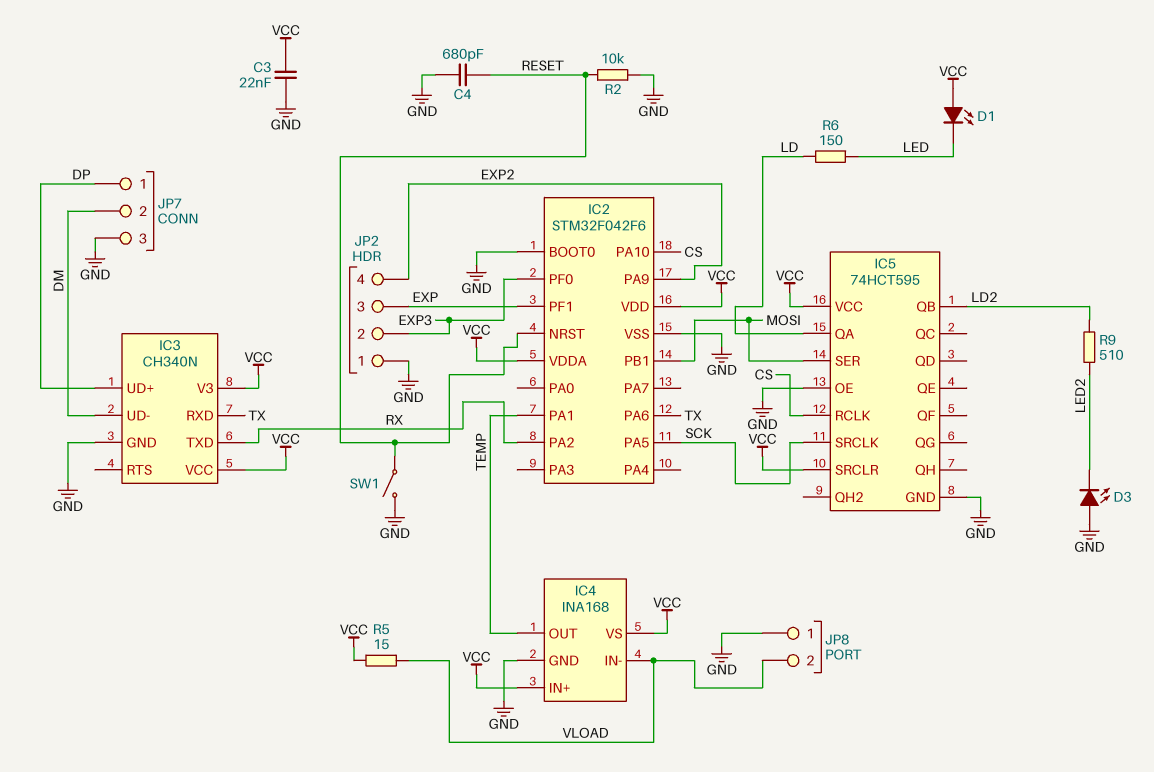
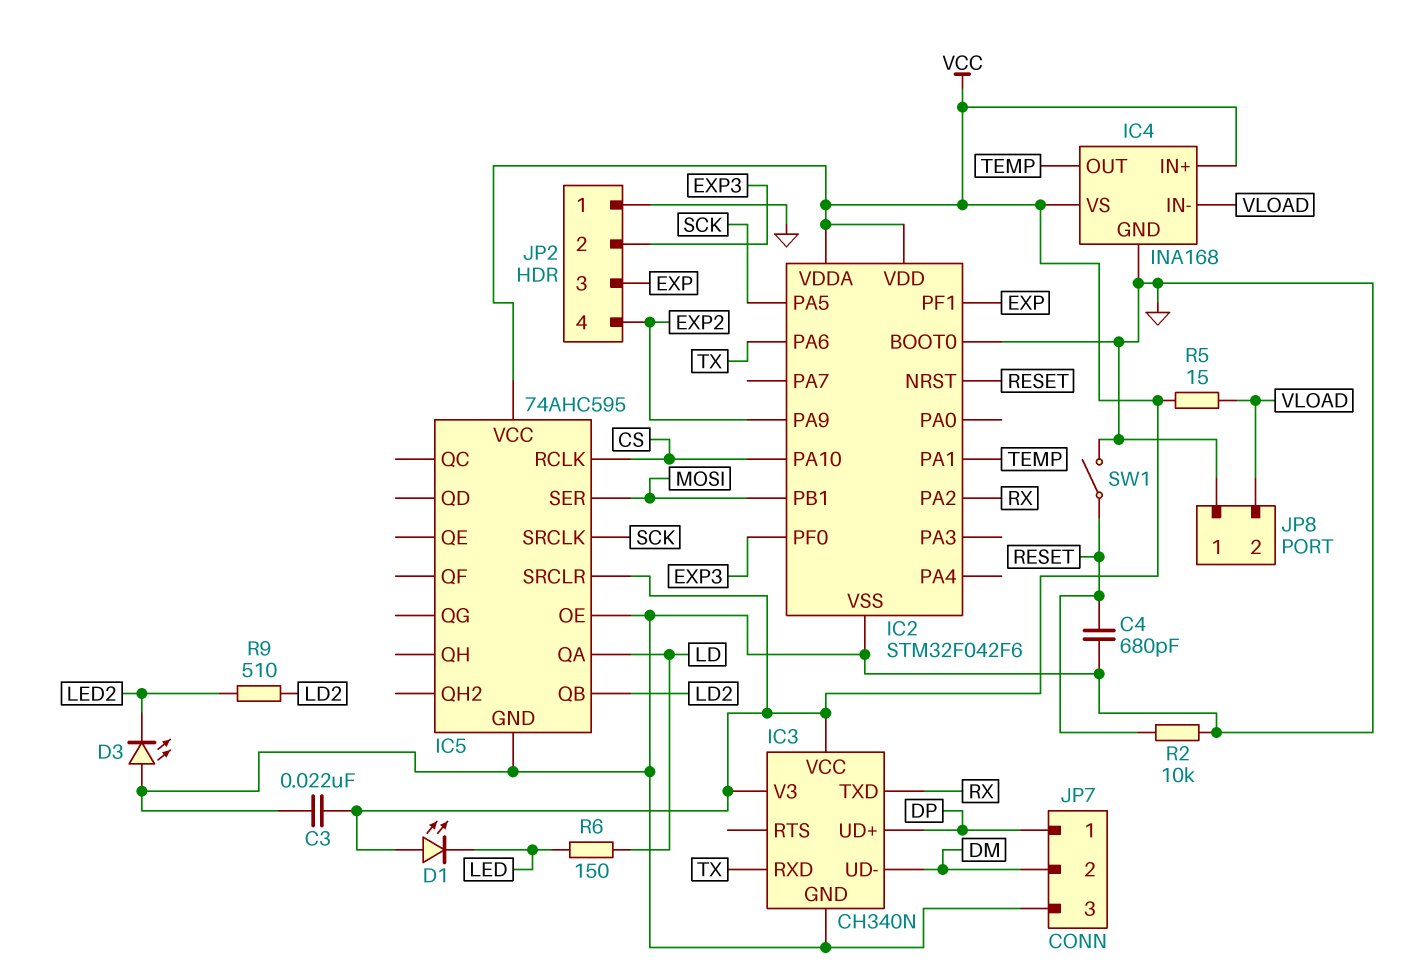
IC5: 74HCT595 -> 74AHC595

